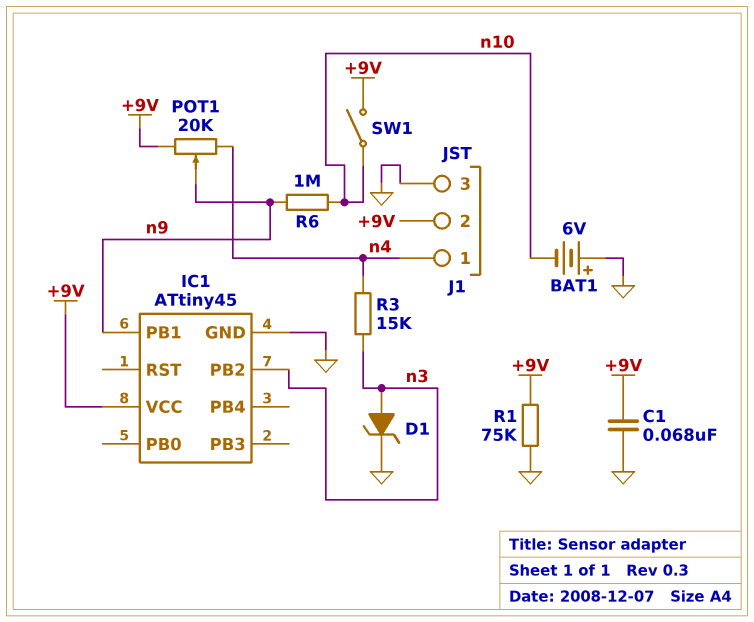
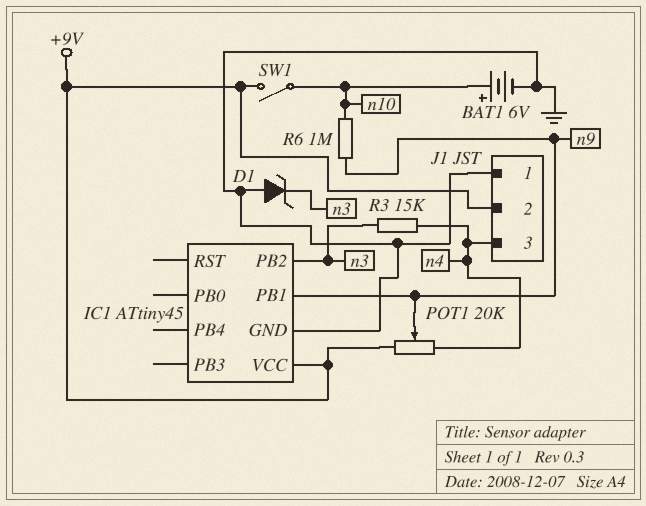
BAT1: 6V (plus GND, minus n10) -> 6V (plus n10, minus GND)
C1: 68nF (+9V, GND) -> none
D1: zener (A n3, K GND) -> zener (A GND, K n3)
J1 pin 1: n4 -> GND
J1 pin 3: GND -> n4
R1: 75k (+9V, GND) -> none

